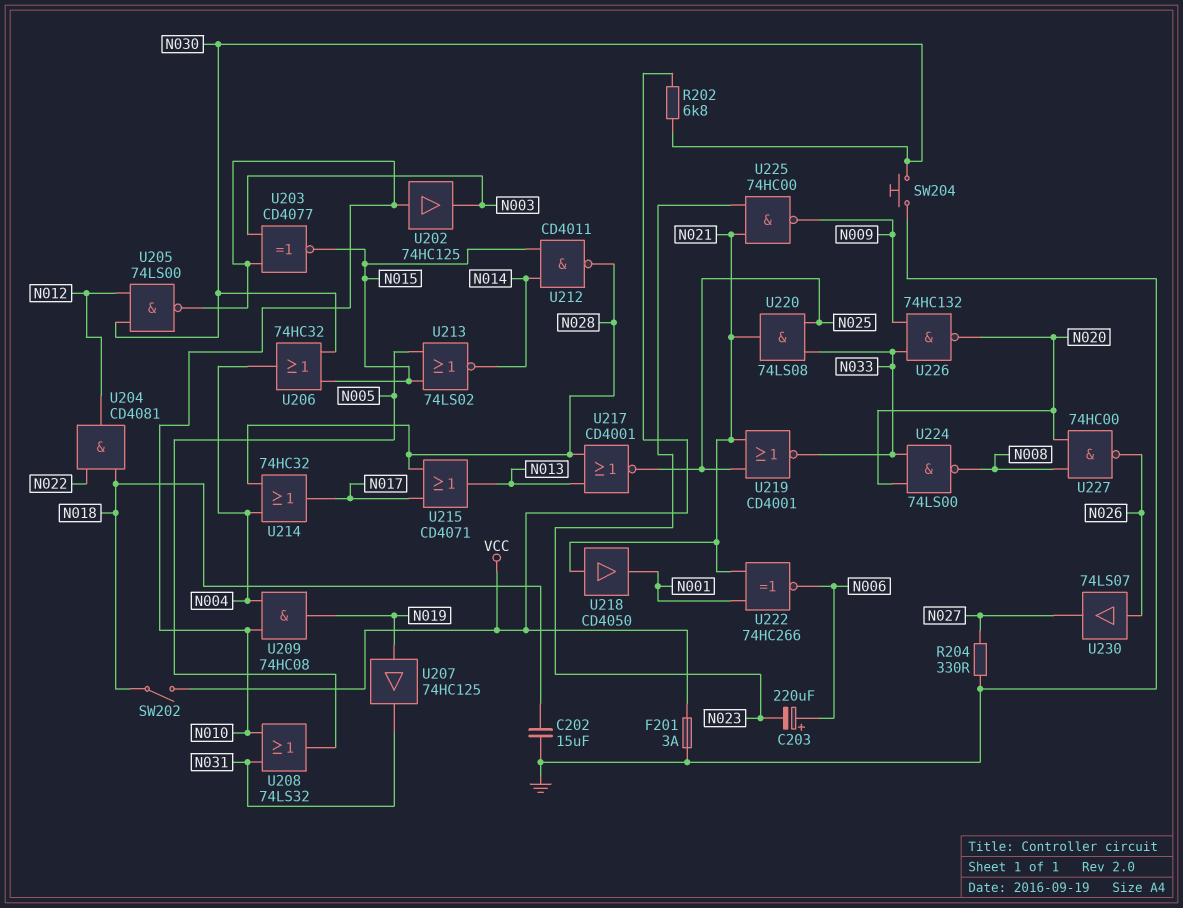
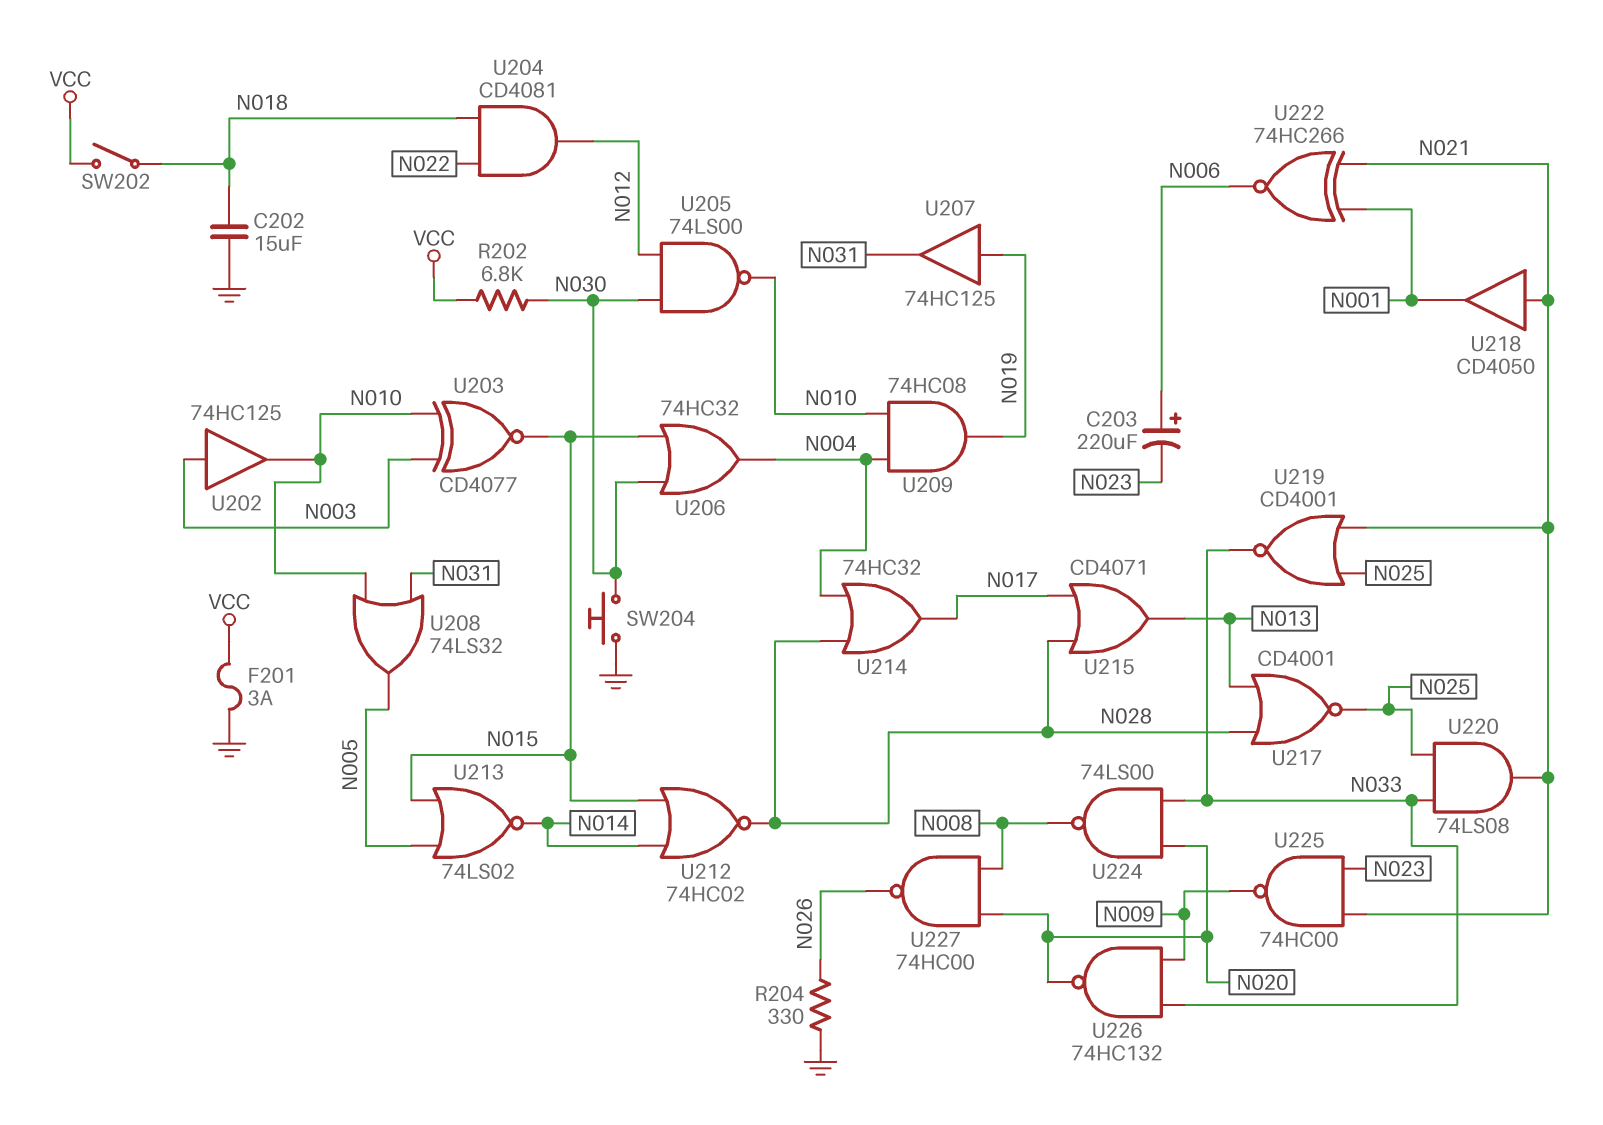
R204: 330 (GND, N027) -> 330 (GND, N026)
U202: buffer 74HC125 (in N010, out N003) -> buffer 74HC125 (in N003, out N010)
U212: NAND CD4011 (in N014, in N015, out N028) -> NOR 74HC02 (in N014, in N015, out N028)
U230: buffer 74LS07 (in N026, out N027) -> none

